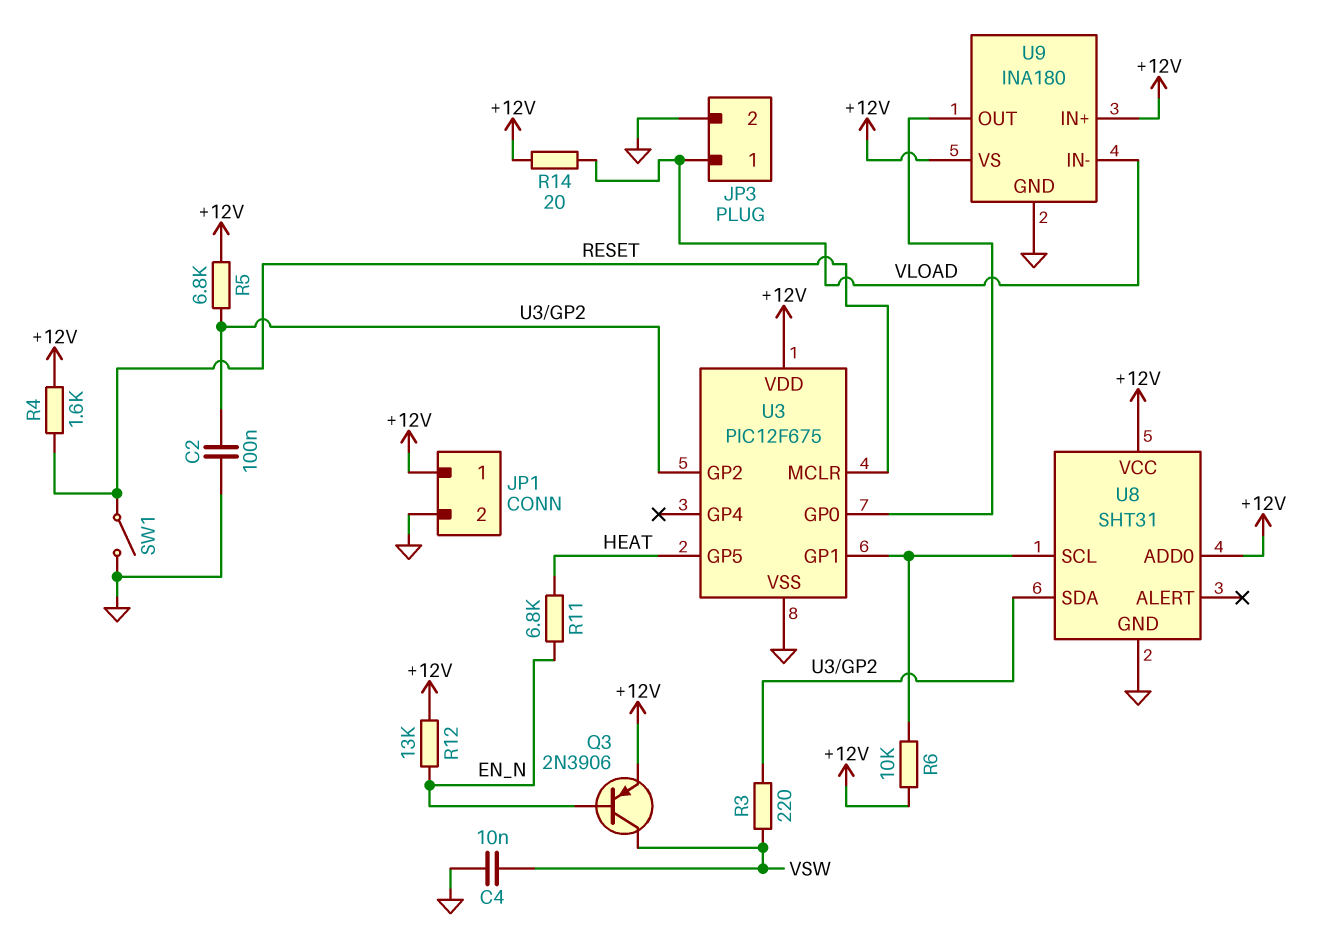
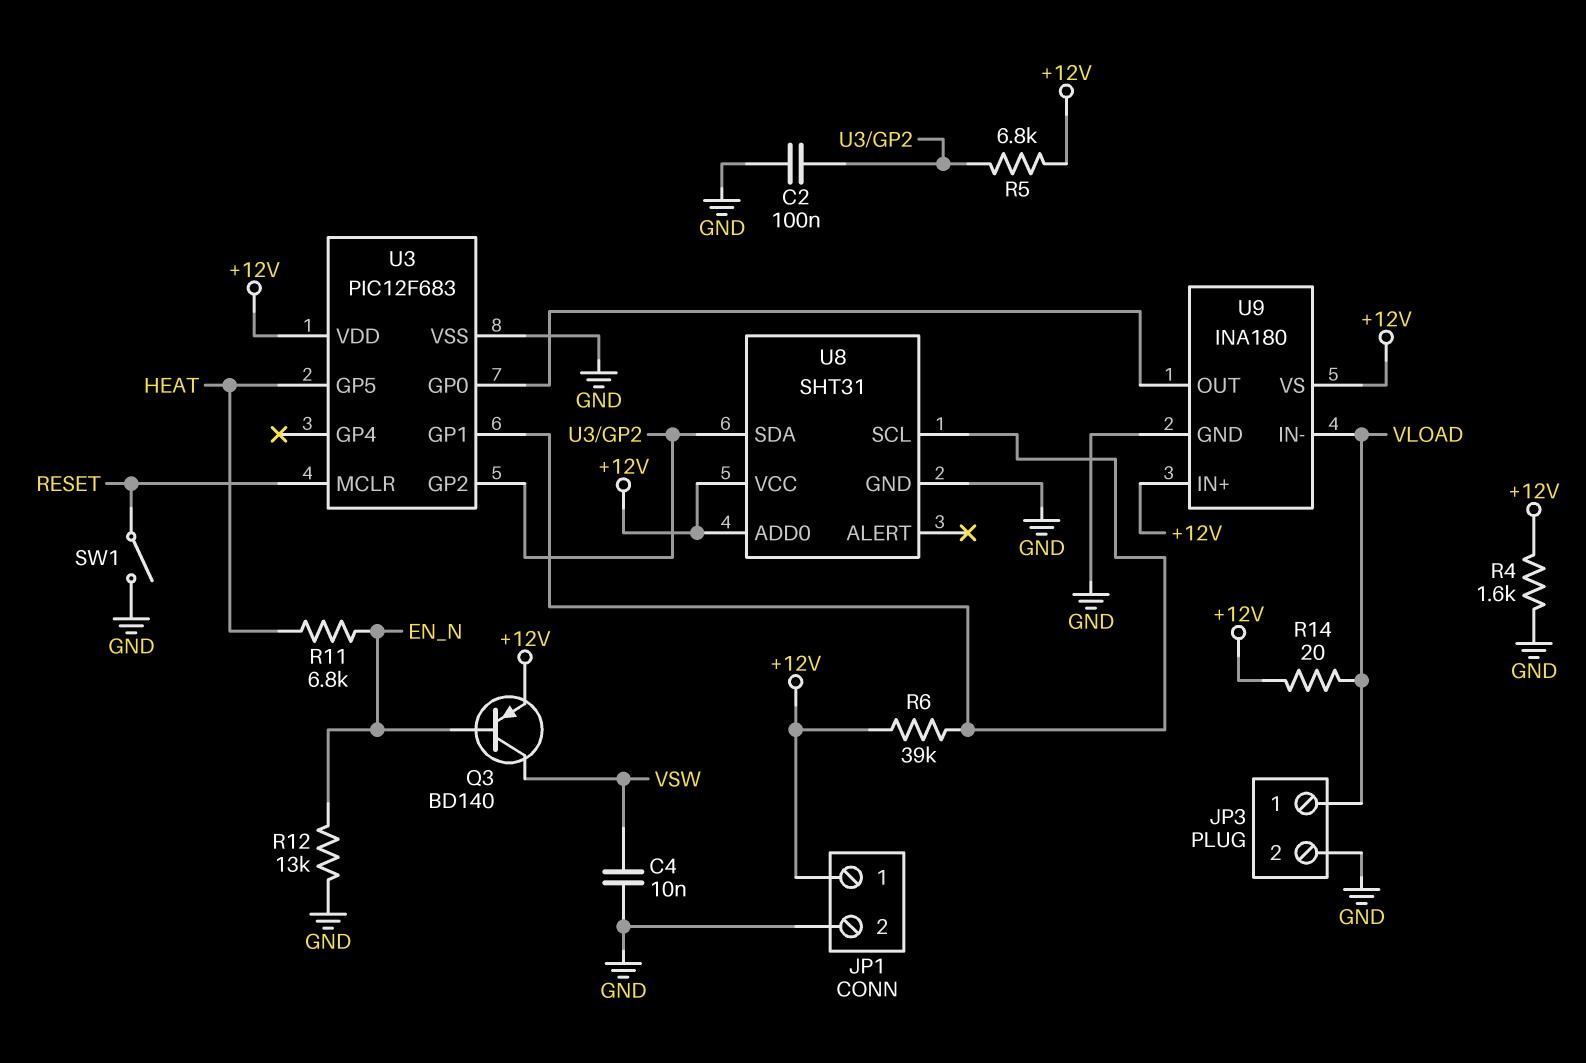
Q3: PNP 2N3906 (B EN_N, C VSW, E +12V) -> PNP BD140 (B EN_N, C VSW, E +12V)
R3: 220 (U3/GP2, VSW) -> none
R4: 1.6k (+12V, RESET) -> 1.6k (+12V, GND)
R6: 10k (+12V, U3/GP1) -> 39k (+12V, U3/GP1)
R12: 13k (+12V, EN_N) -> 13k (EN_N, GND)
U3: PIC12F675 -> PIC12F683

